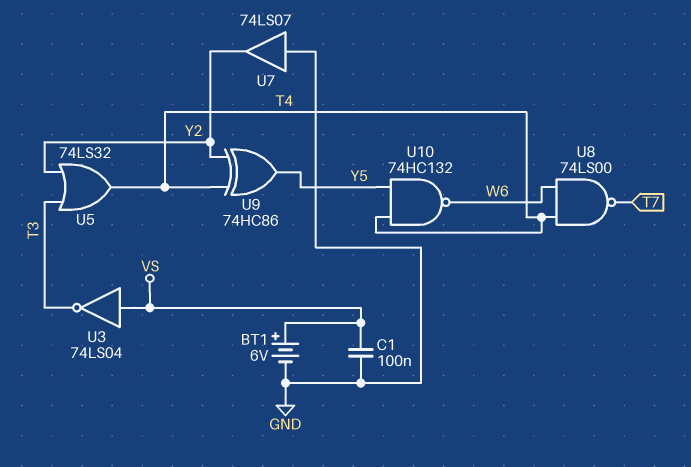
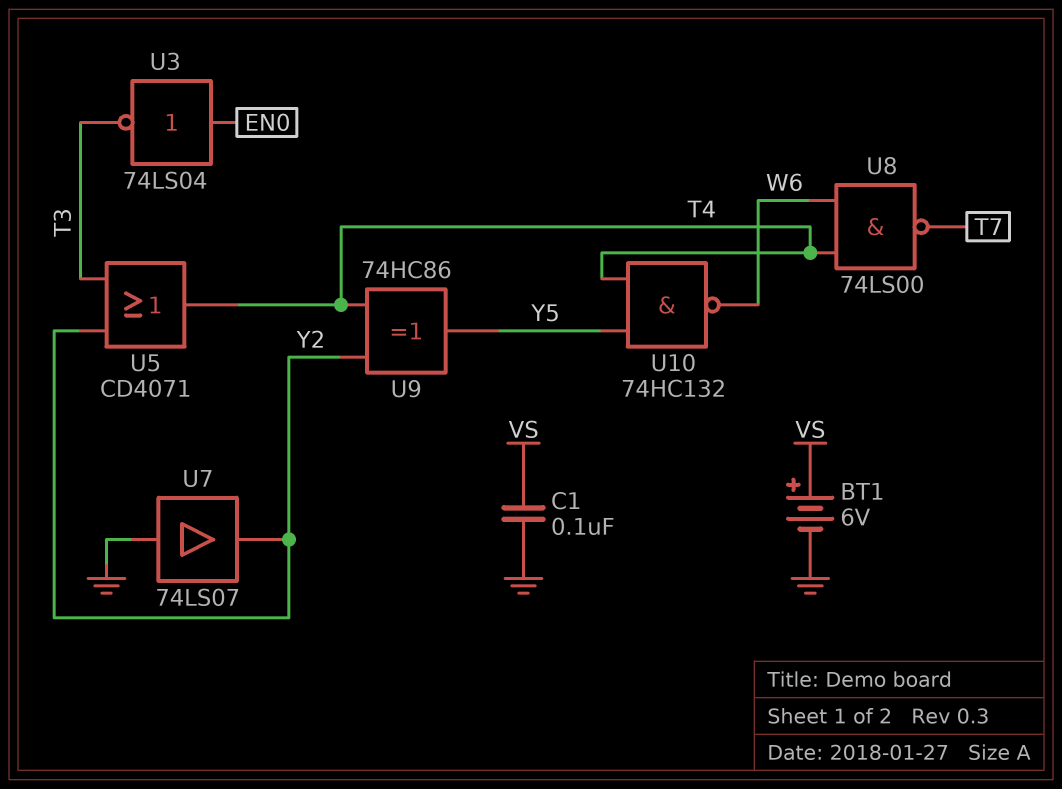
U3: NOT 74LS04 (in VS, out T3) -> NOT 74LS04 (in EN0, out T3)
U5: OR 74LS32 (in T3, in Y2, out T4) -> OR CD4071 (in T3, in Y2, out T4)

